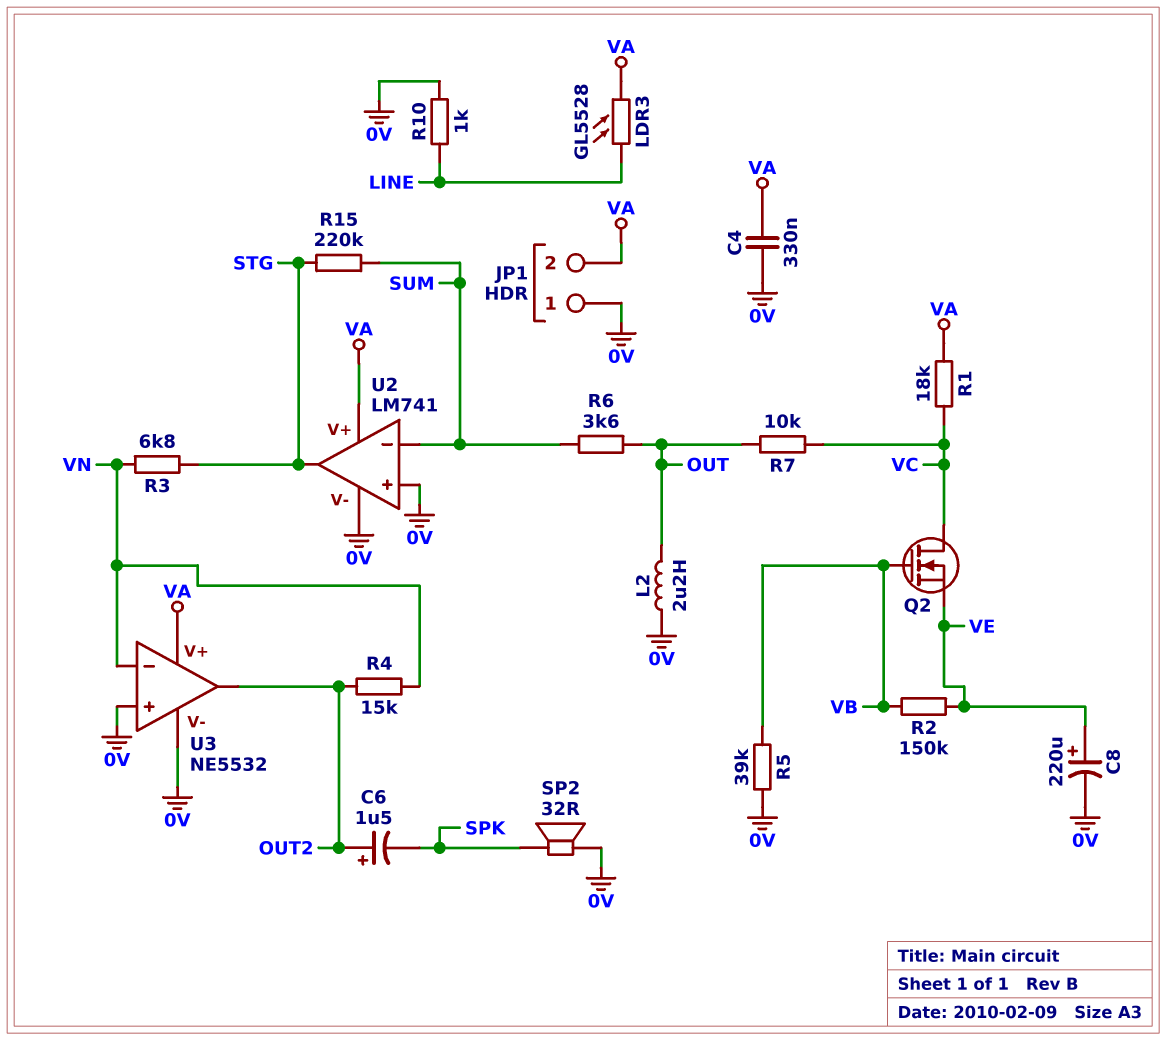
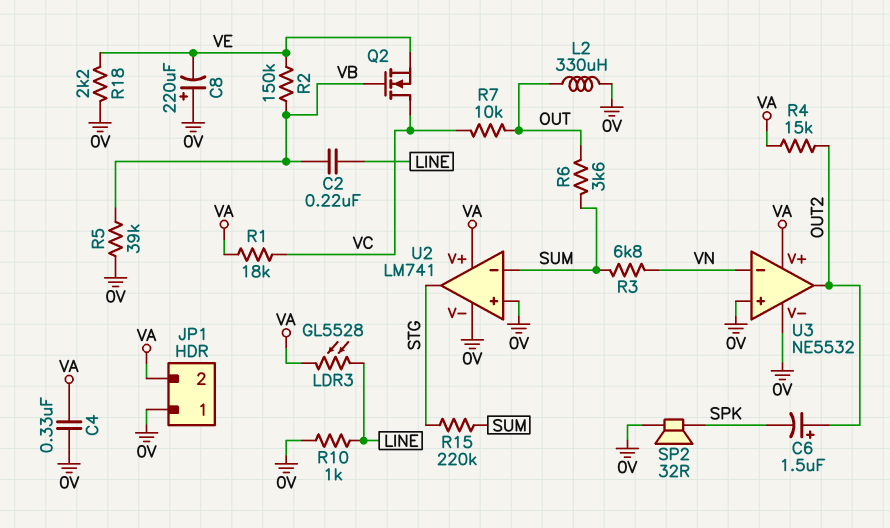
C2: none -> 220nF (LINE, VB)
C8: 220uF (plus VE, minus 0V) -> 220uF (plus 0V, minus VE)
L2: 2.2uH (0V, OUT) -> 330uH (0V, OUT)
R3: 6.8k (STG, VN) -> 6.8k (SUM, VN)
R4: 15k (OUT2, VN) -> 15k (OUT2, VA)
R18: none -> 2.2k (0V, VE)

